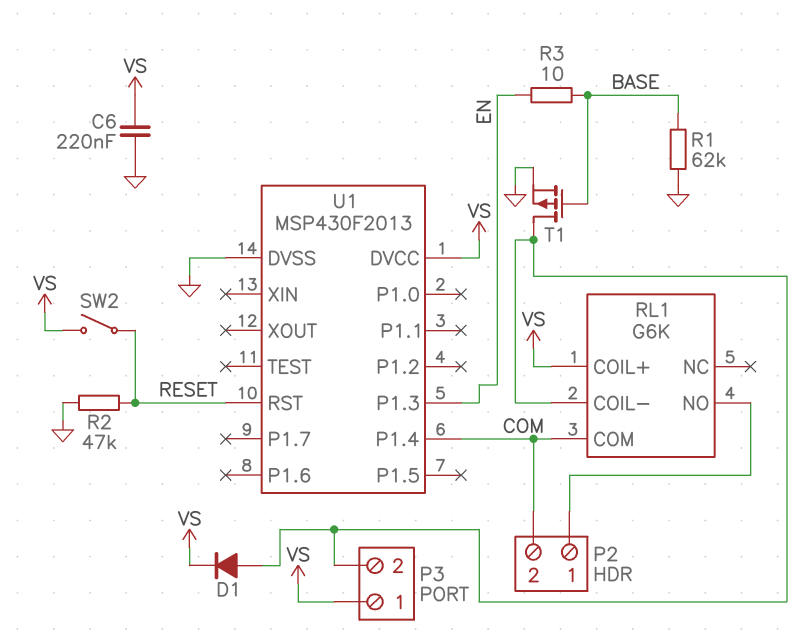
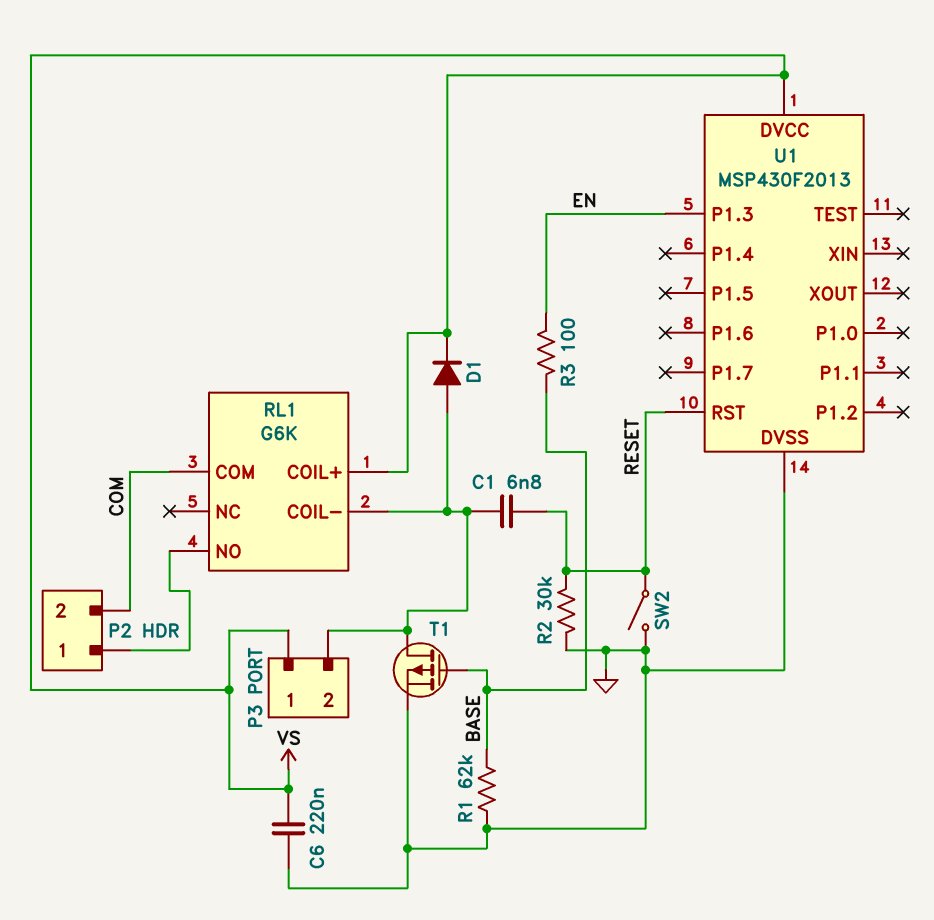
C1: none -> 6.8nF (P3/2, RESET)
R2: 47k (GND, RESET) -> 30k (GND, RESET)
R3: 10 (BASE, EN) -> 100 (BASE, EN)
SW2: switch (RESET, VS) -> switch (GND, RESET)
U1 pin P1.4: COM -> none

